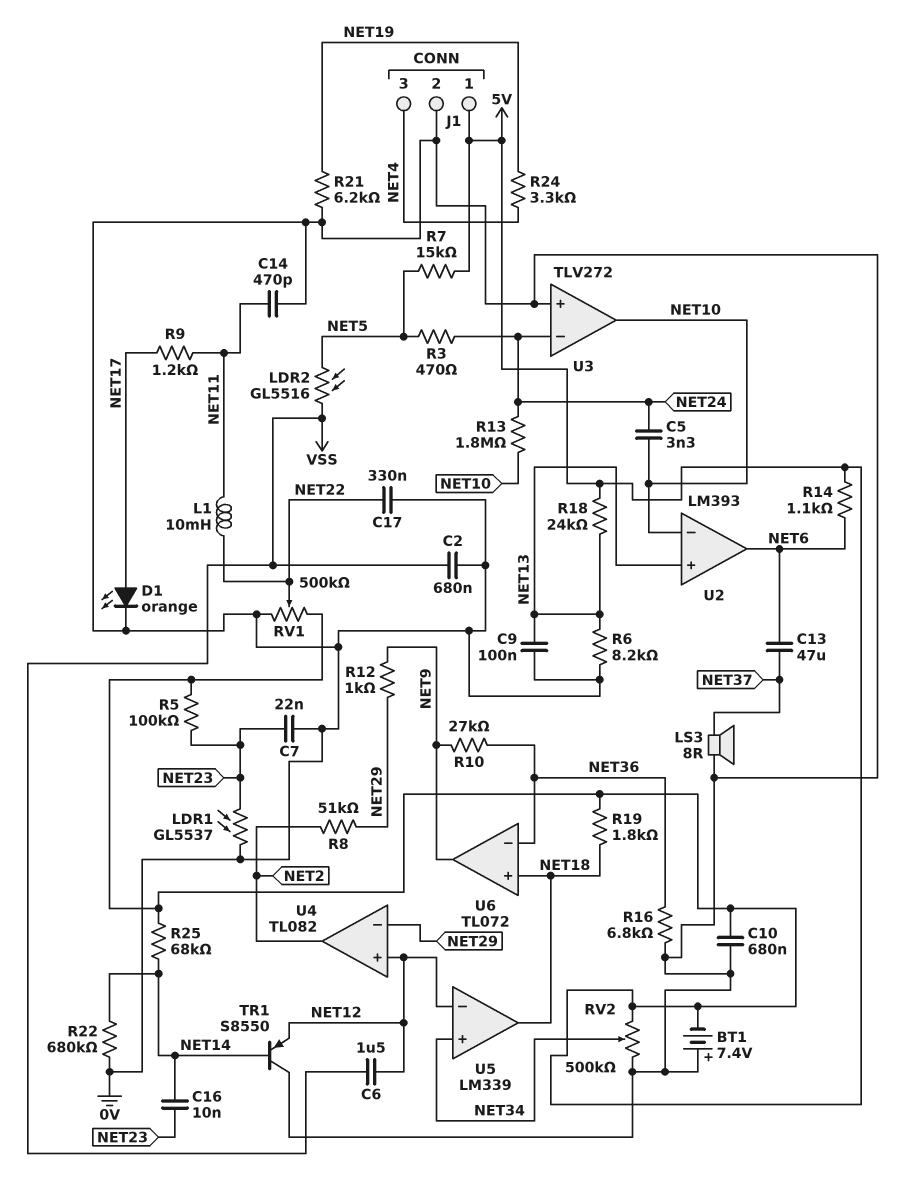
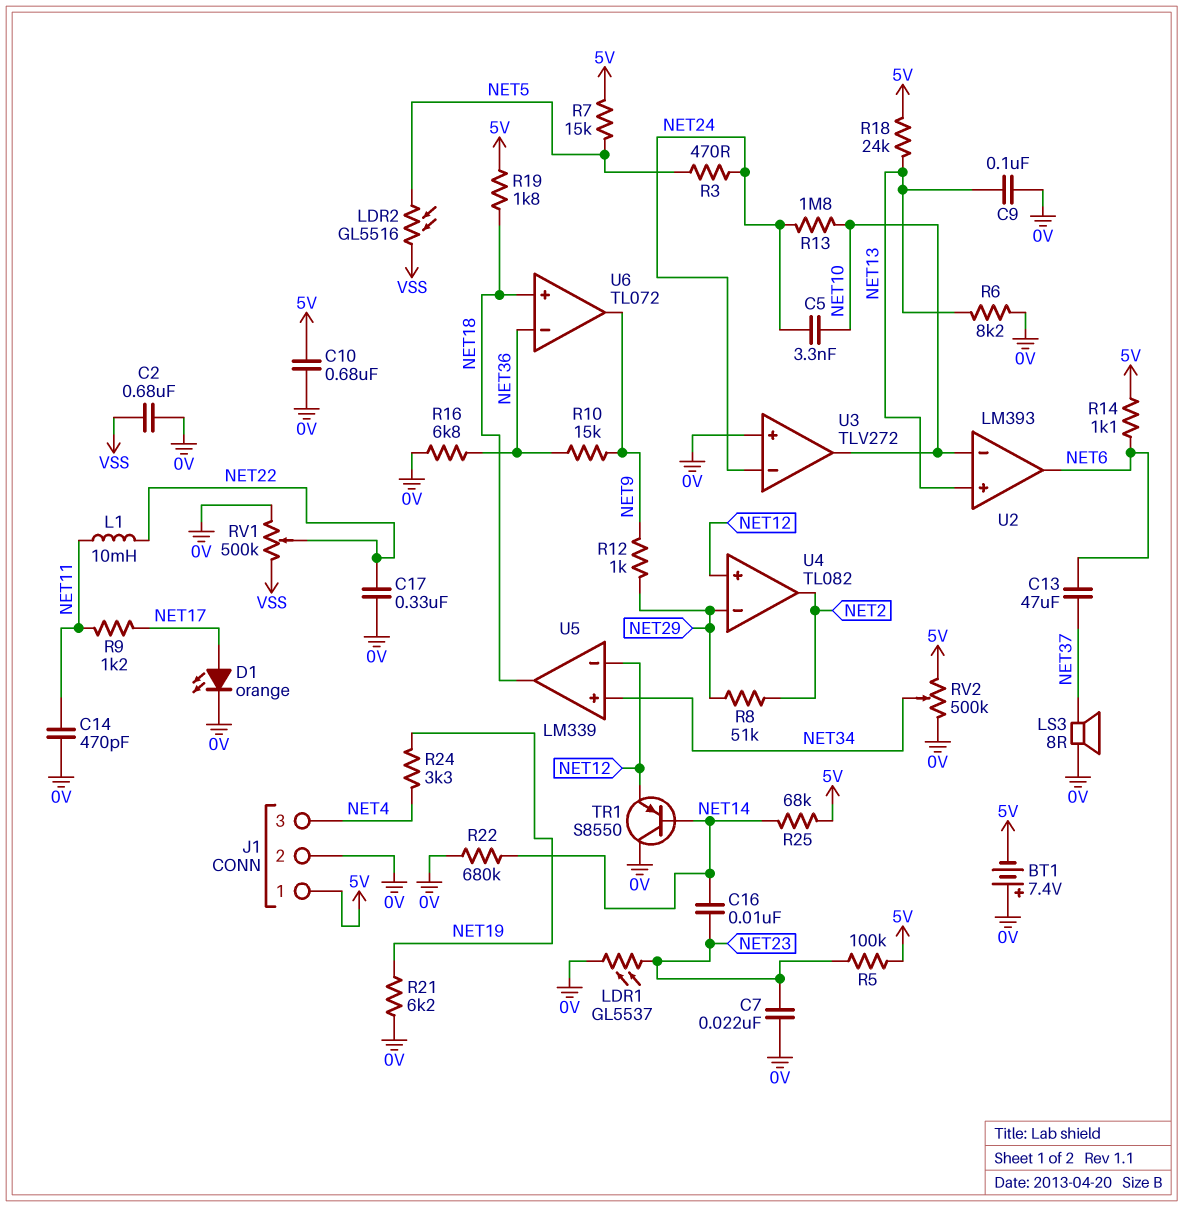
C6: 1.5uF (NET12, VSS) -> none
R10: 27k (NET9, NET36) -> 15k (NET9, NET36)
RV1: 500k (0V, 5V, wiper NET22) -> 500k (0V, VSS, wiper NET22)

